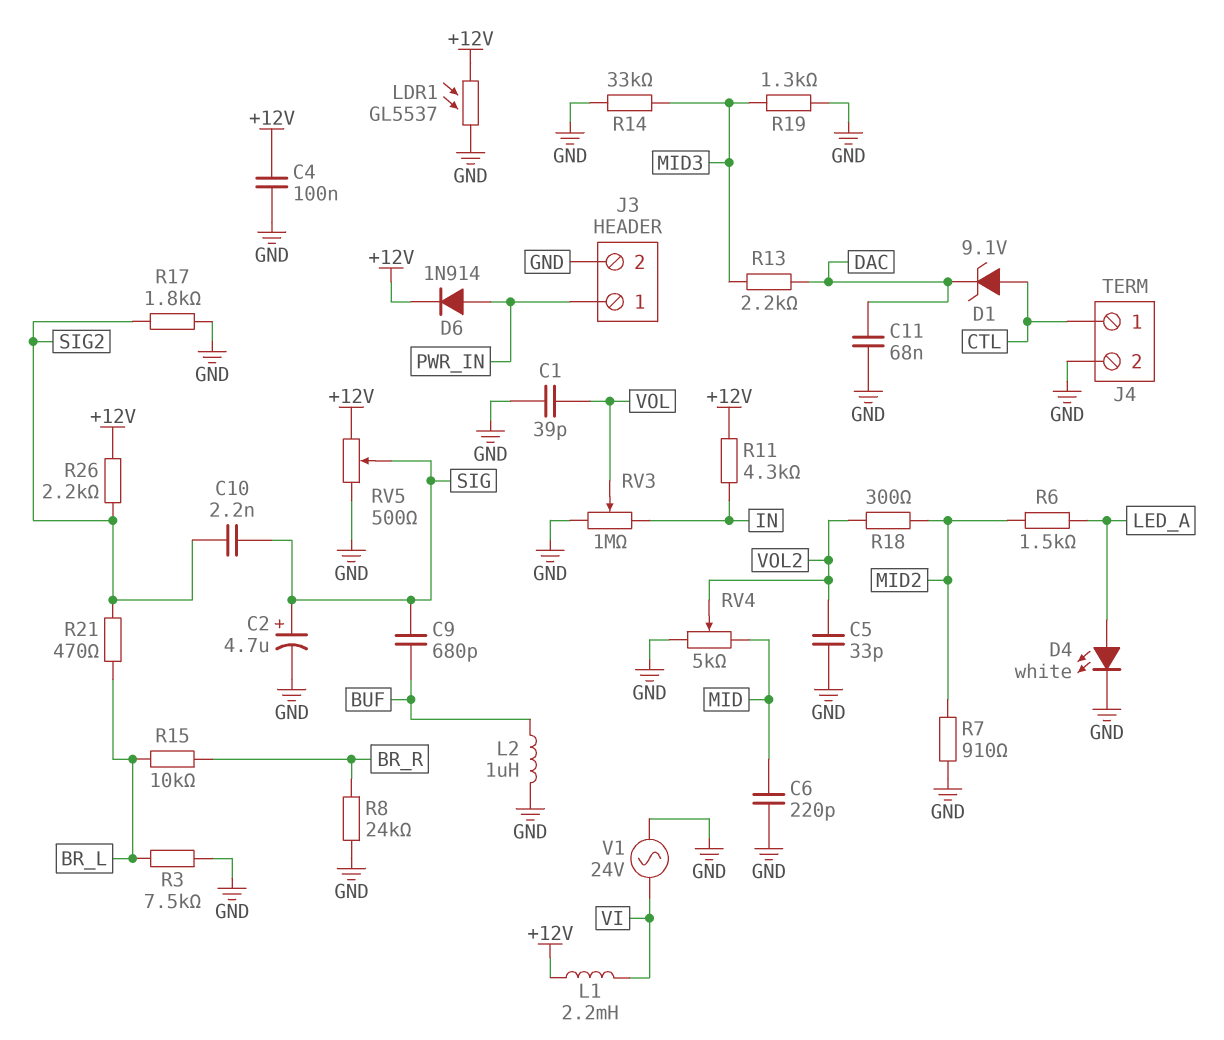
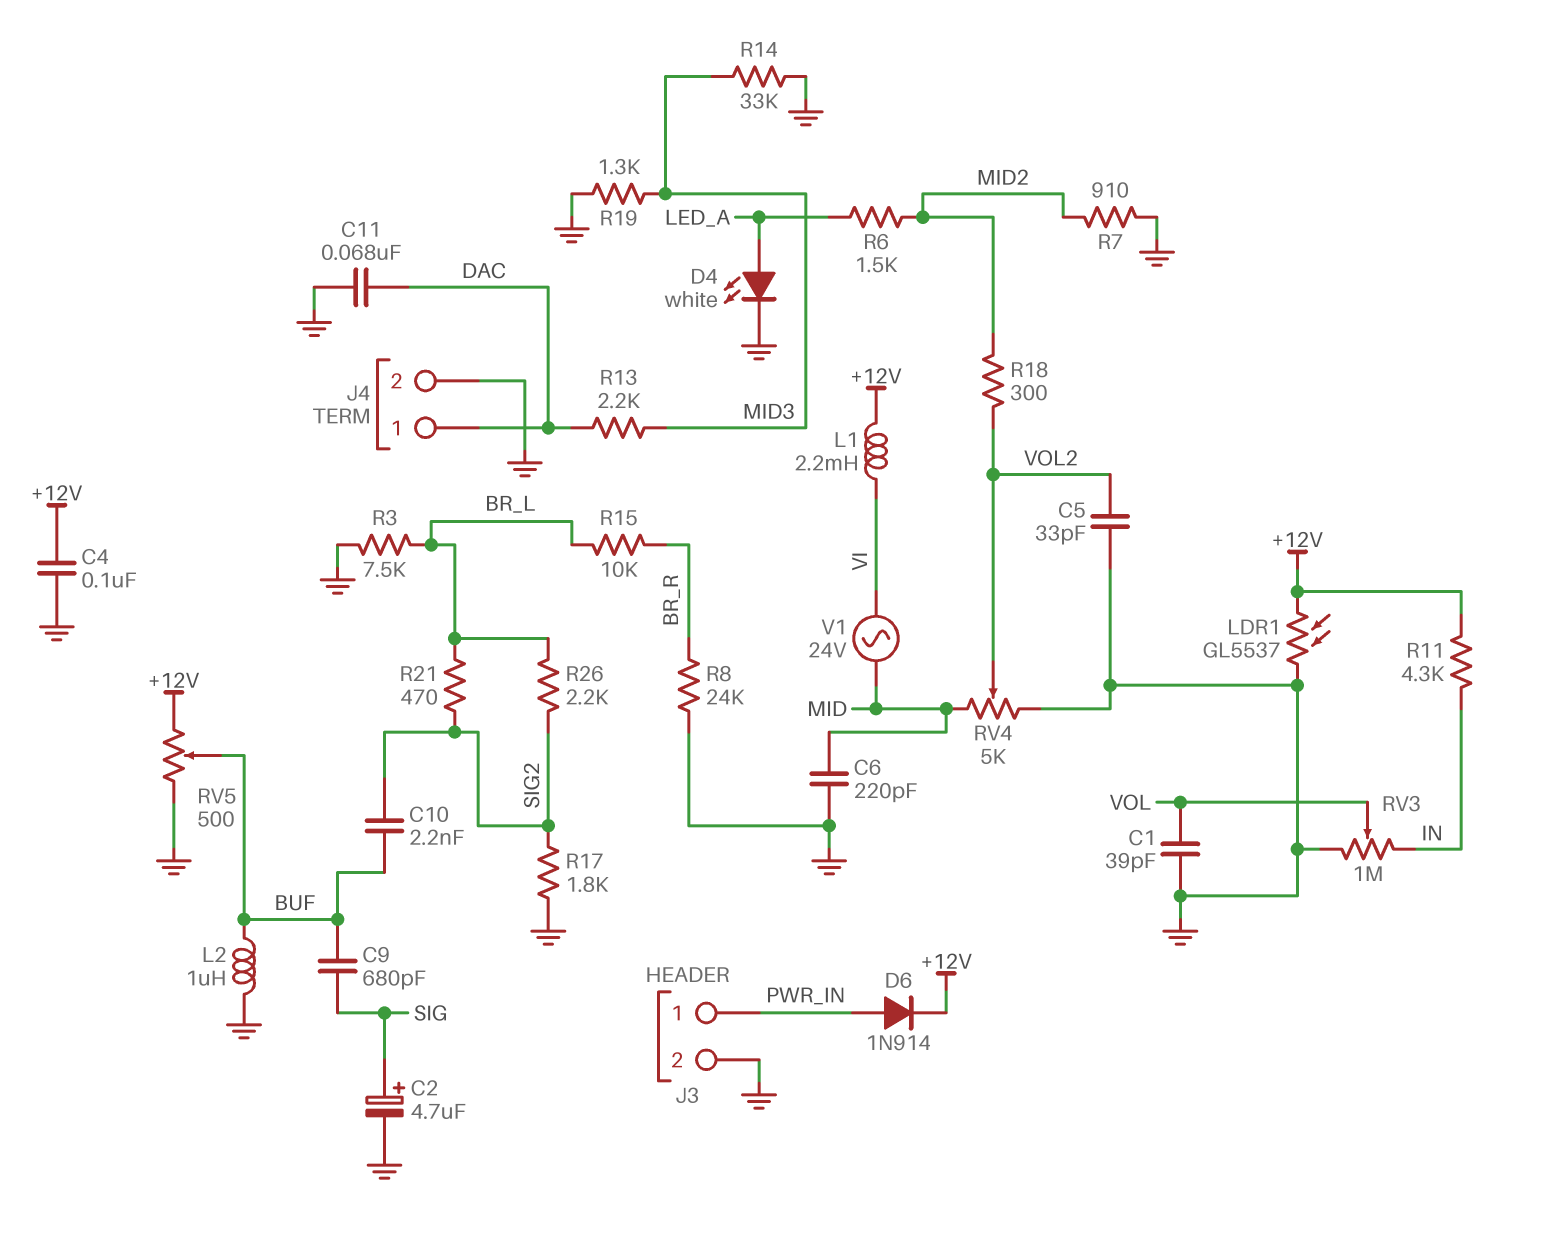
C10: 2.2nF (SIG, SIG2) -> 2.2nF (BUF, SIG2)
D1: zener 9.1V (A CTL, K DAC) -> none
J4 pin 1: CTL -> DAC
R26: 2.2k (+12V, SIG2) -> 2.2k (BR_L, SIG2)
RV5: 500 (+12V, GND, wiper SIG) -> 500 (+12V, GND, wiper BUF)
V1: AC 24V (GND, VI) -> AC 24V (MID, VI)

